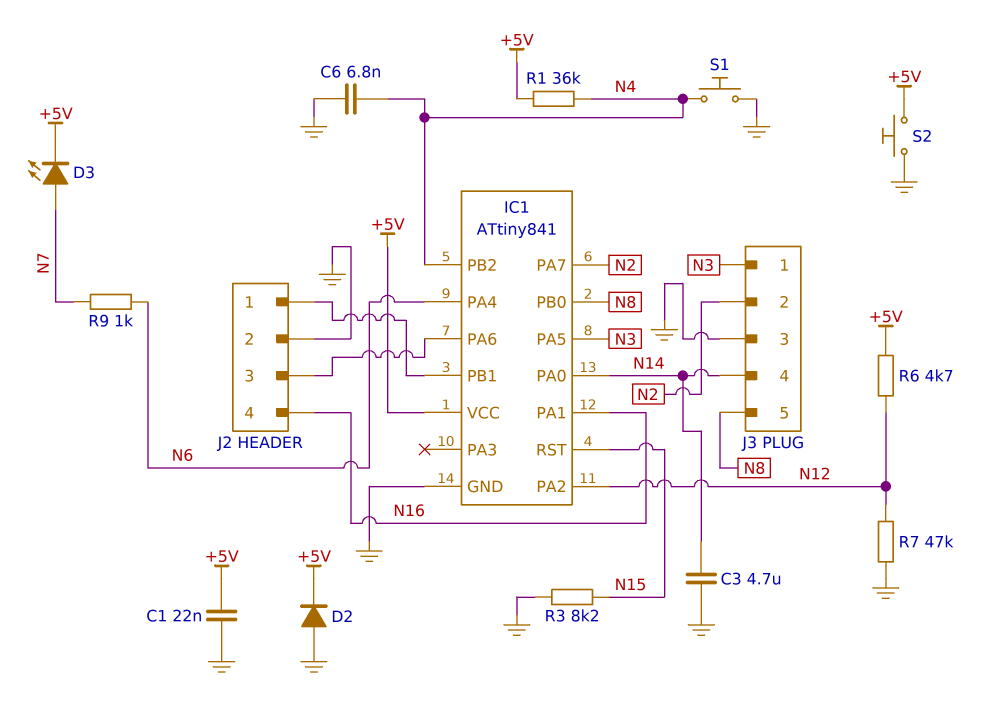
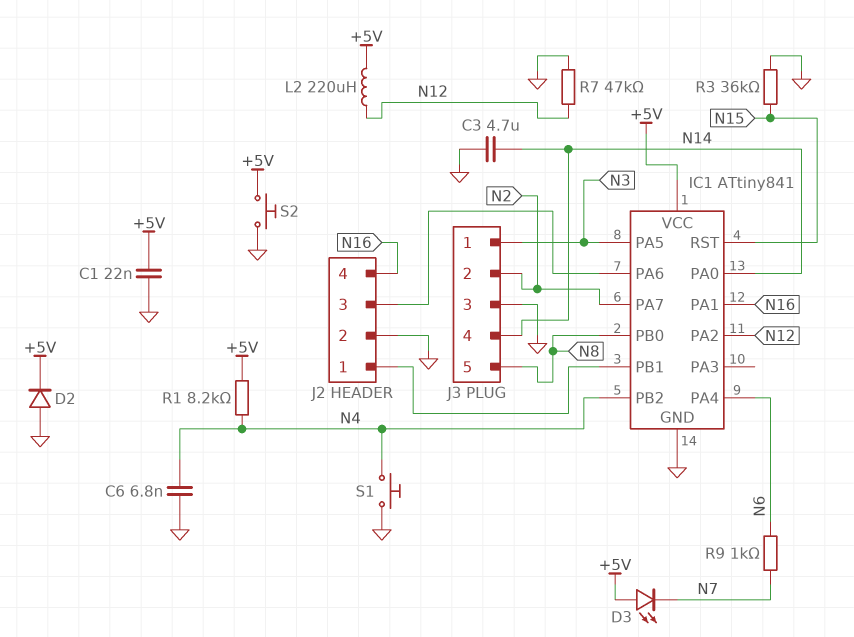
D3: LED (A N7, K +5V) -> LED (A +5V, K N7)
L2: none -> 220uH (+5V, N12)
R1: 36k (+5V, N4) -> 8.2k (+5V, N4)
R3: 8.2k (GND, N15) -> 36k (GND, N15)
R6: 4.7k (+5V, N12) -> none

